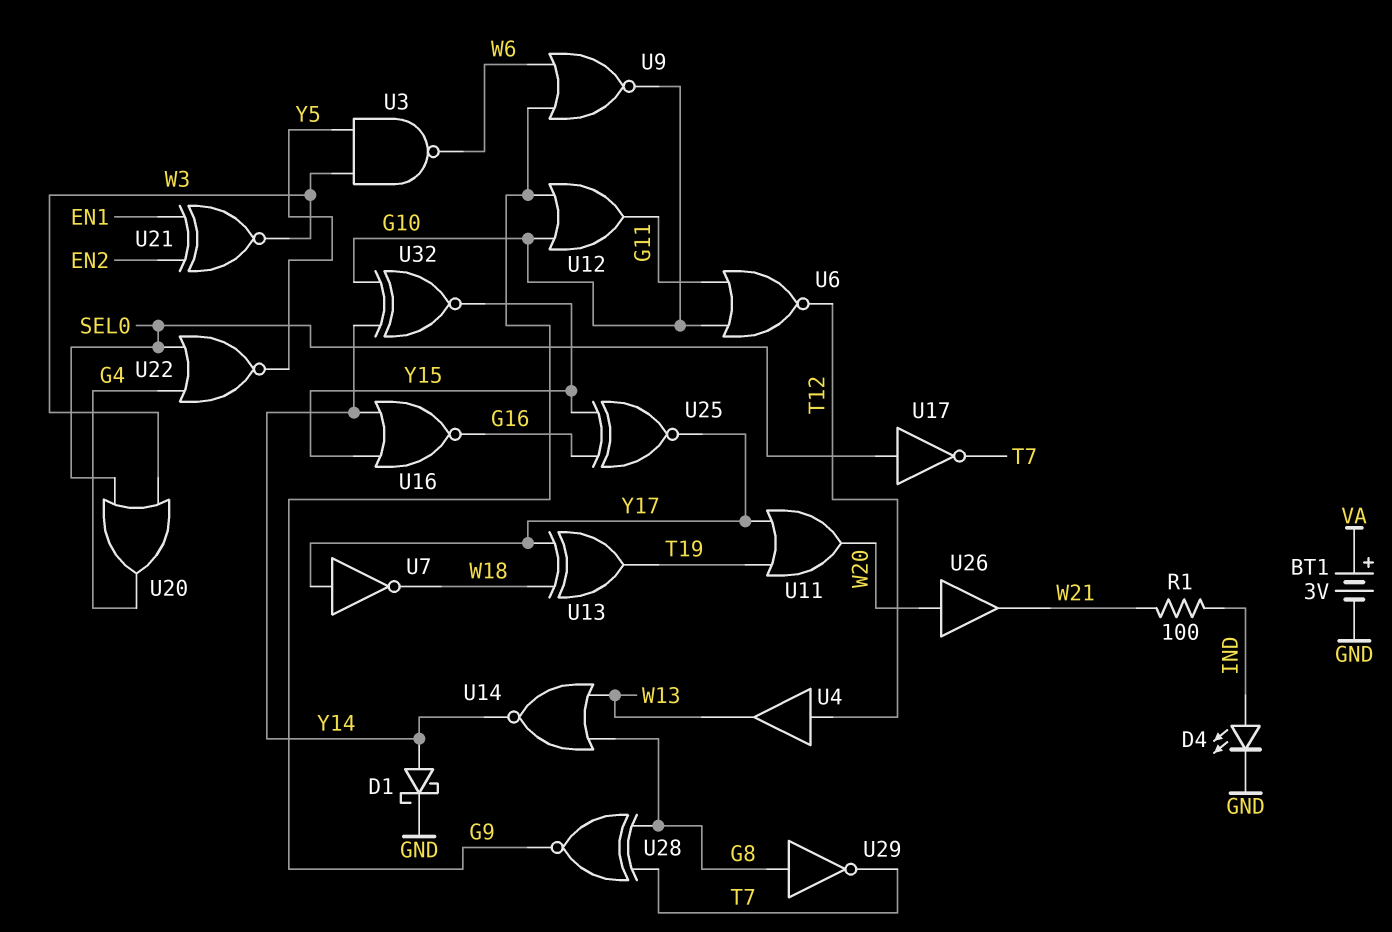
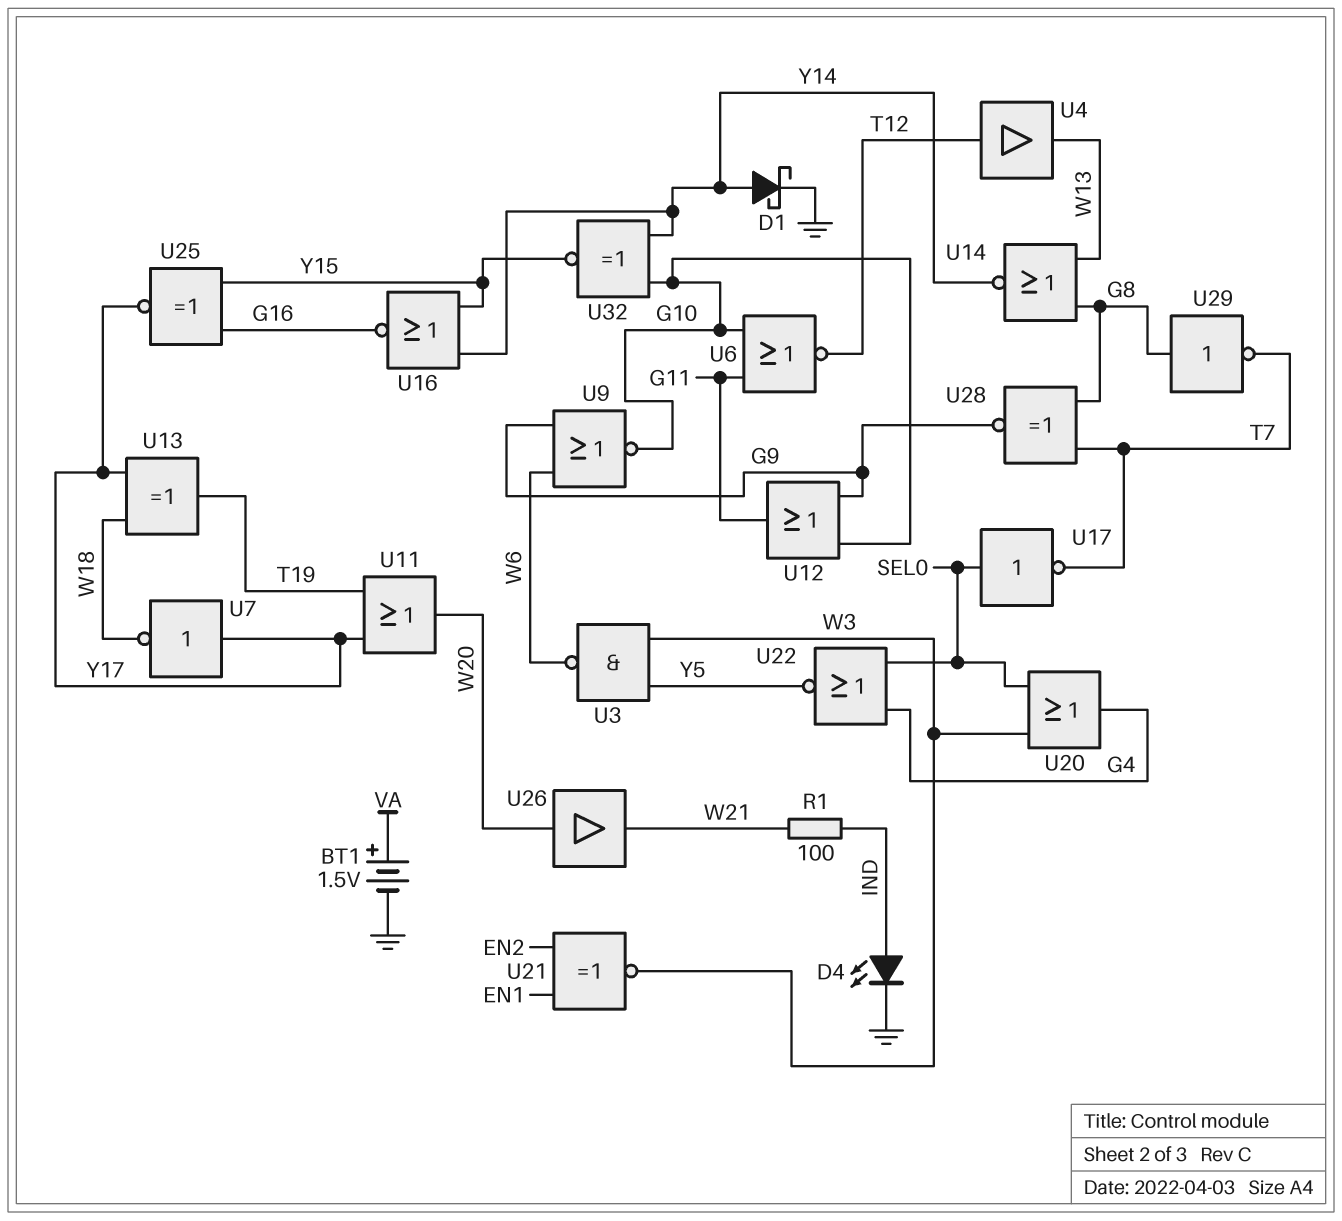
BT1: 3V (plus VA, minus GND) -> 1.5V (plus VA, minus GND)

